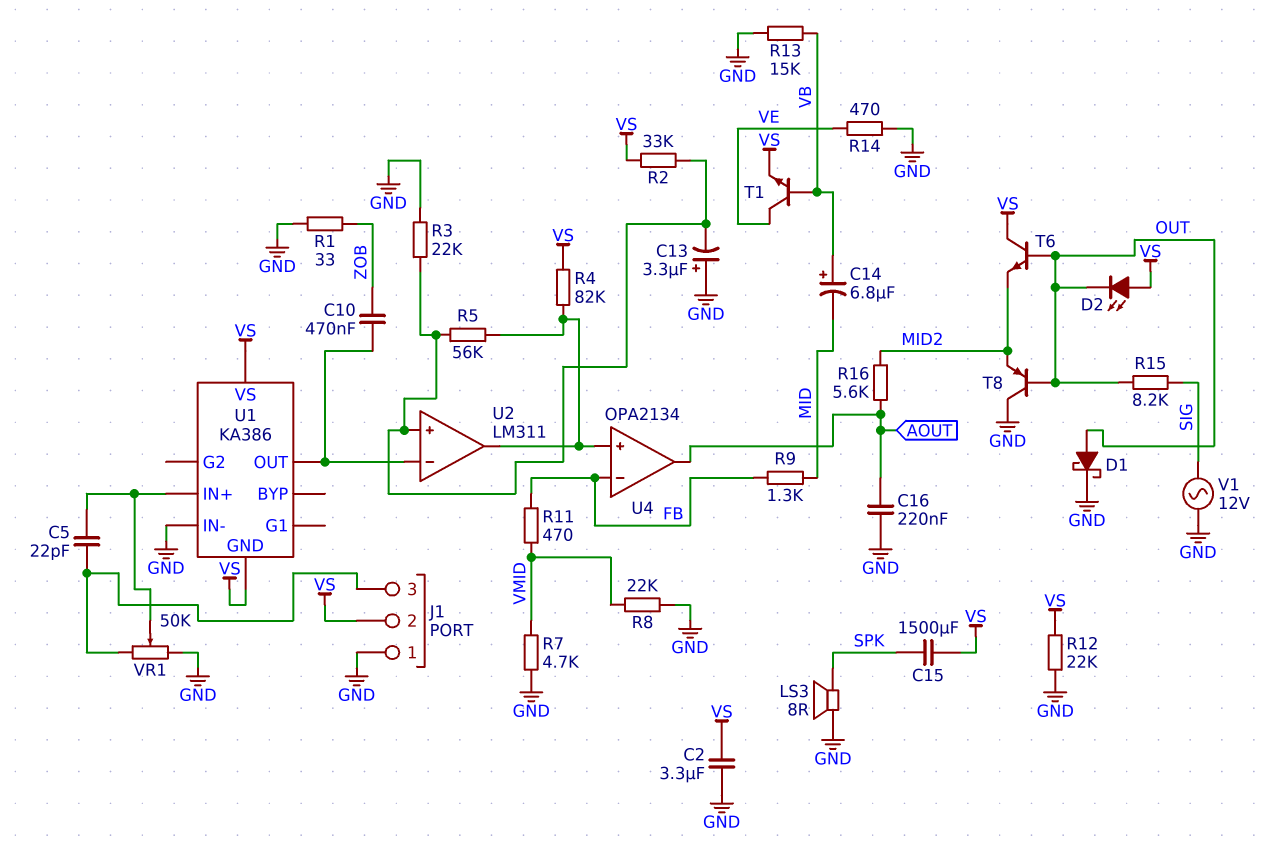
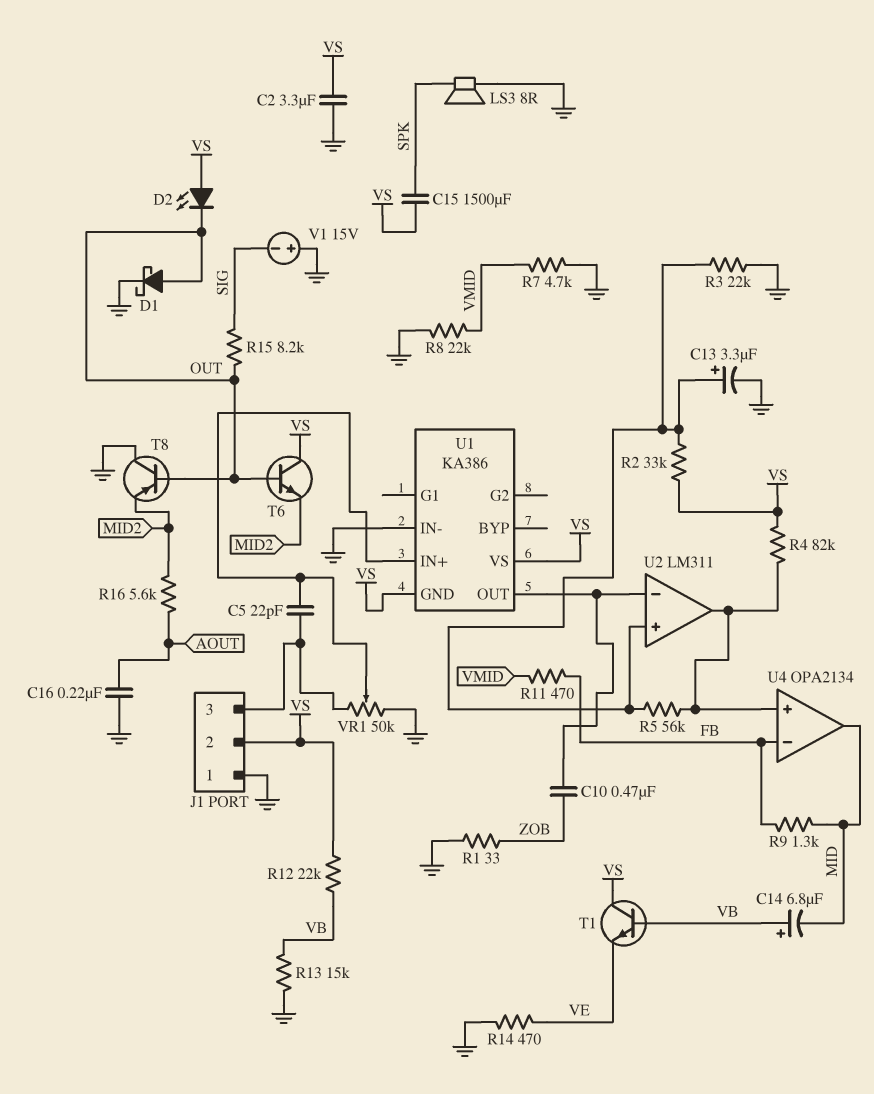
C13: 3.3uF (plus GND, minus U2/in+) -> 3.3uF (plus U2/in+, minus GND)
R12: 22k (GND, VS) -> 22k (VB, VS)
T1: NPN (B VB, C VE, E VS) -> NPN (B VB, C VS, E VE)
U4 pin out: AOUT -> MID
V1: AC 12V (GND, SIG) -> 15V (plus GND, minus SIG)

